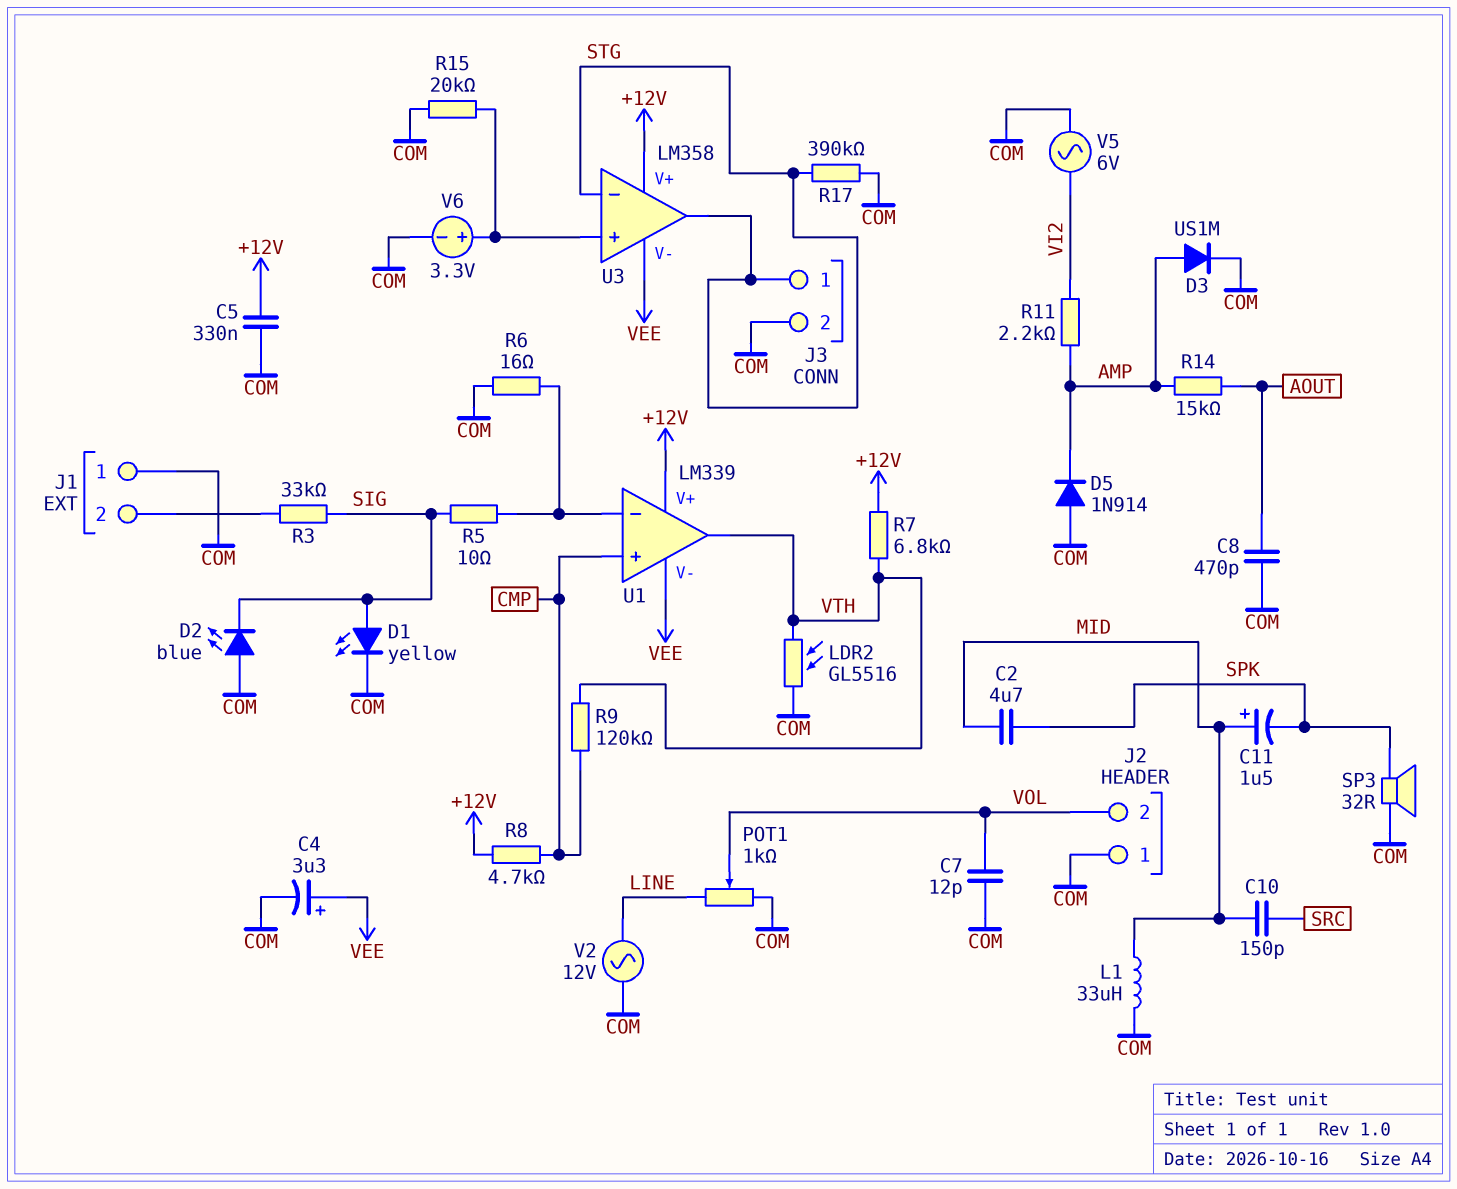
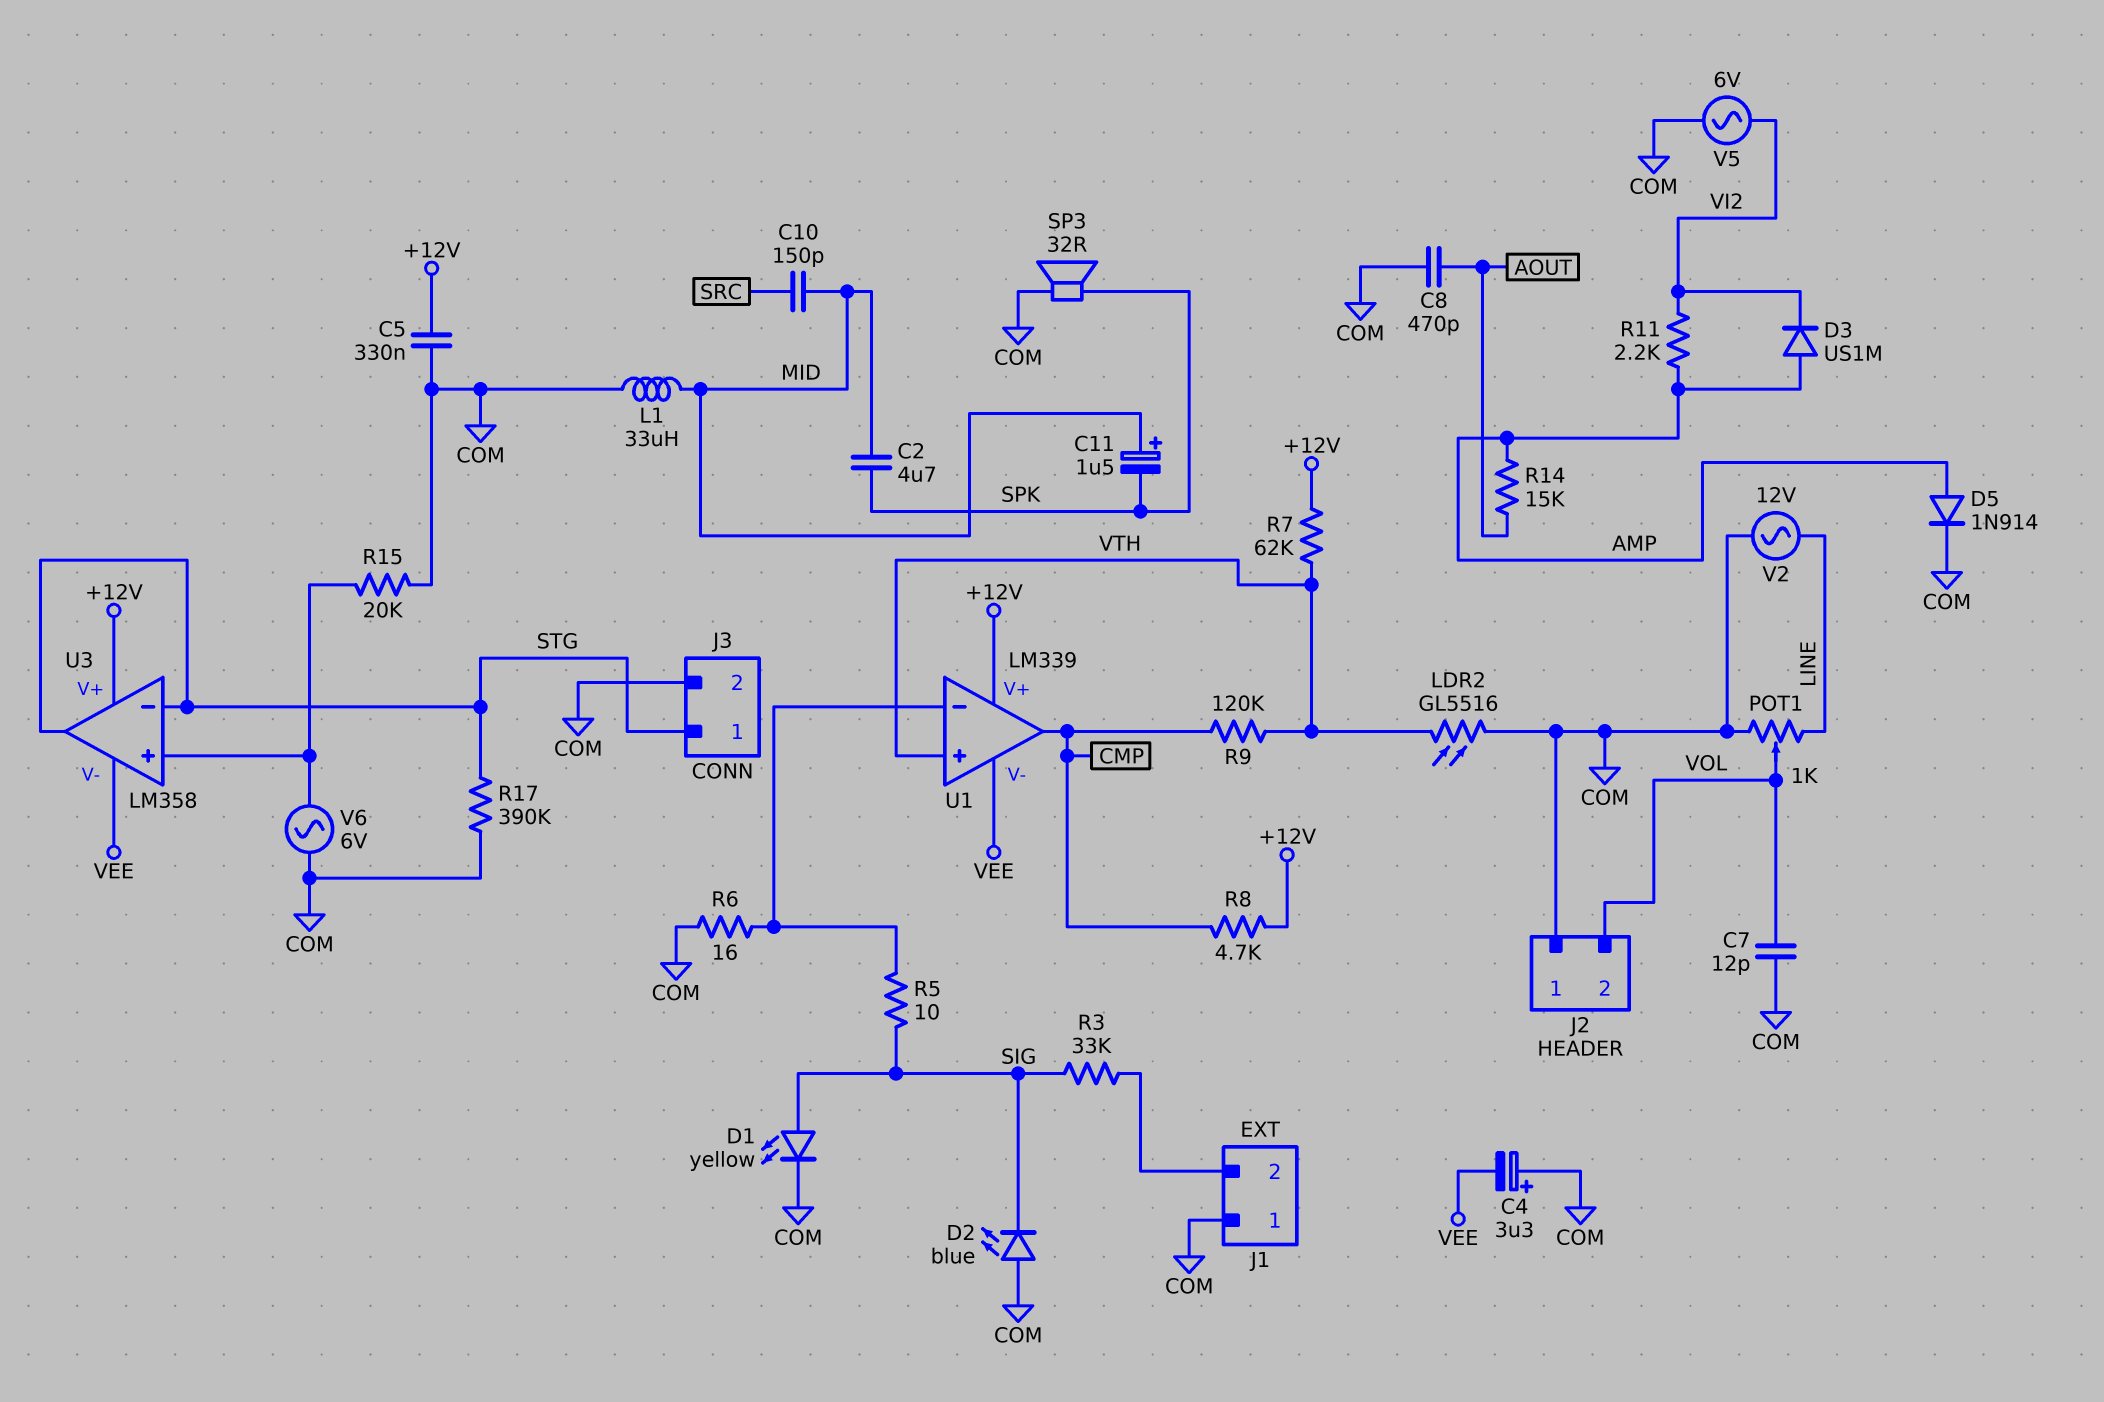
C4: 3.3uF (plus VEE, minus COM) -> 3.3uF (plus COM, minus VEE)
D3: diode US1M (A AMP, K COM) -> diode US1M (A AMP, K VI2)
D5: diode 1N914 (A COM, K AMP) -> diode 1N914 (A AMP, K COM)
R7: 6.8k (+12V, VTH) -> 62k (+12V, VTH)
U1 pin in+: CMP -> VTH
U1 pin out: VTH -> CMP
V6: 3.3V (plus U3/in+, minus COM) -> AC 6V (COM, U3/in+)

